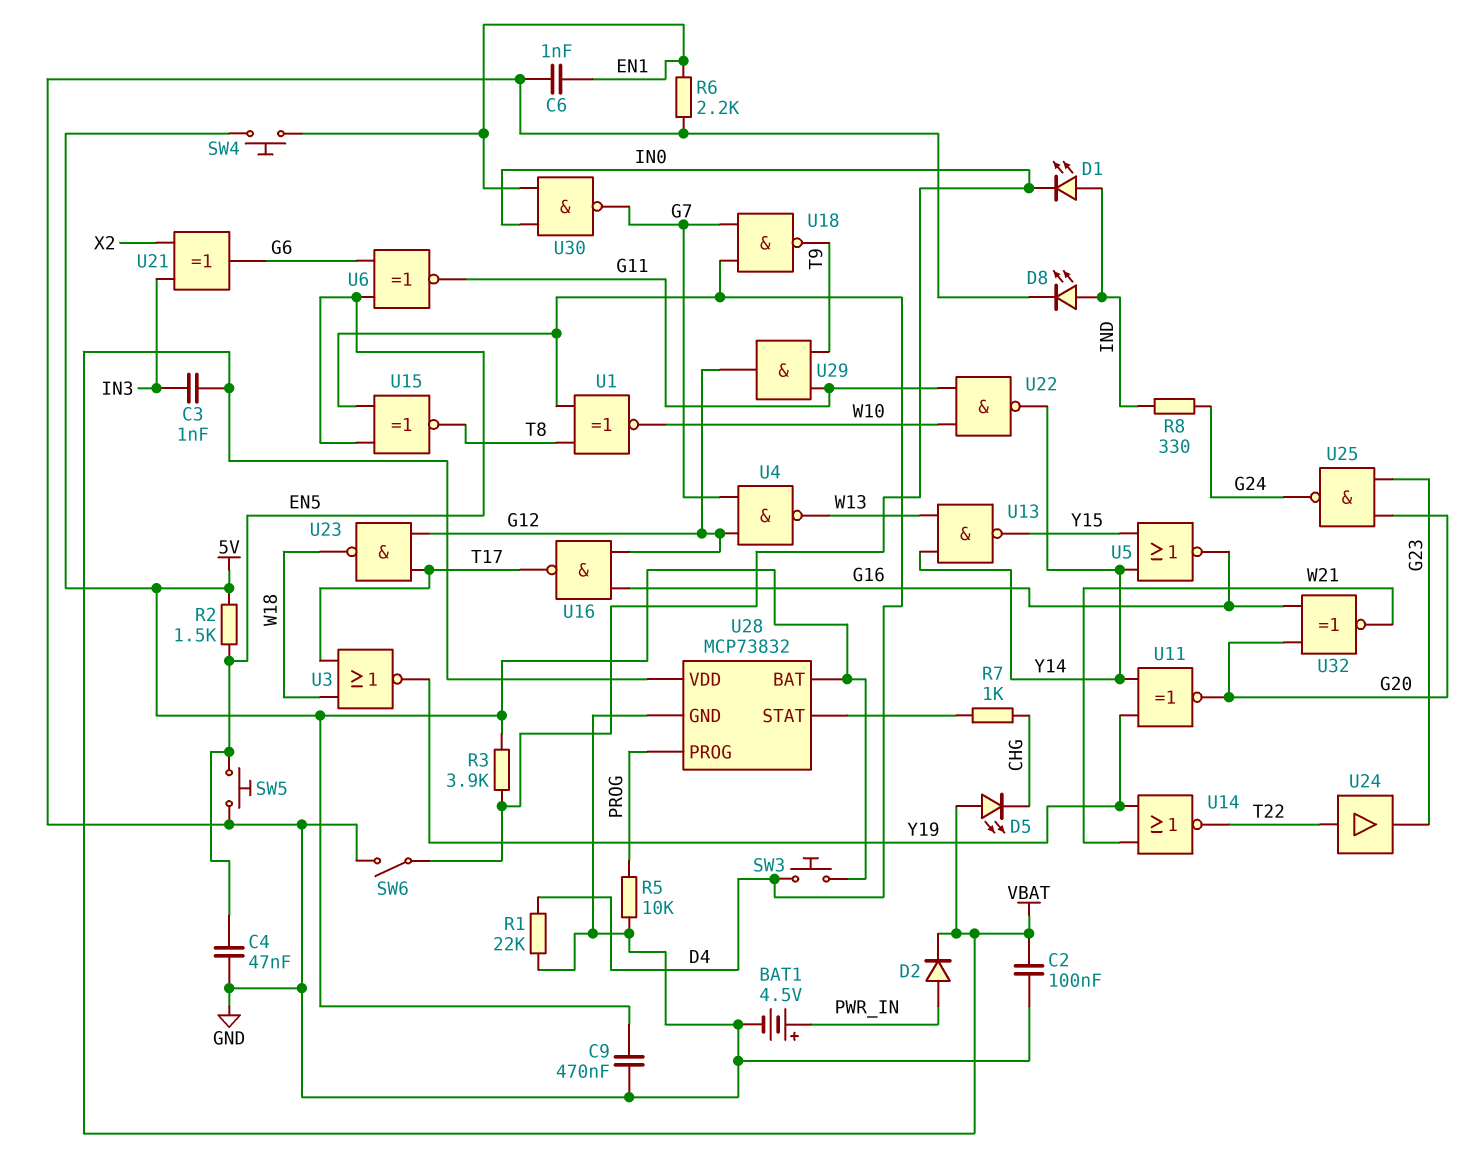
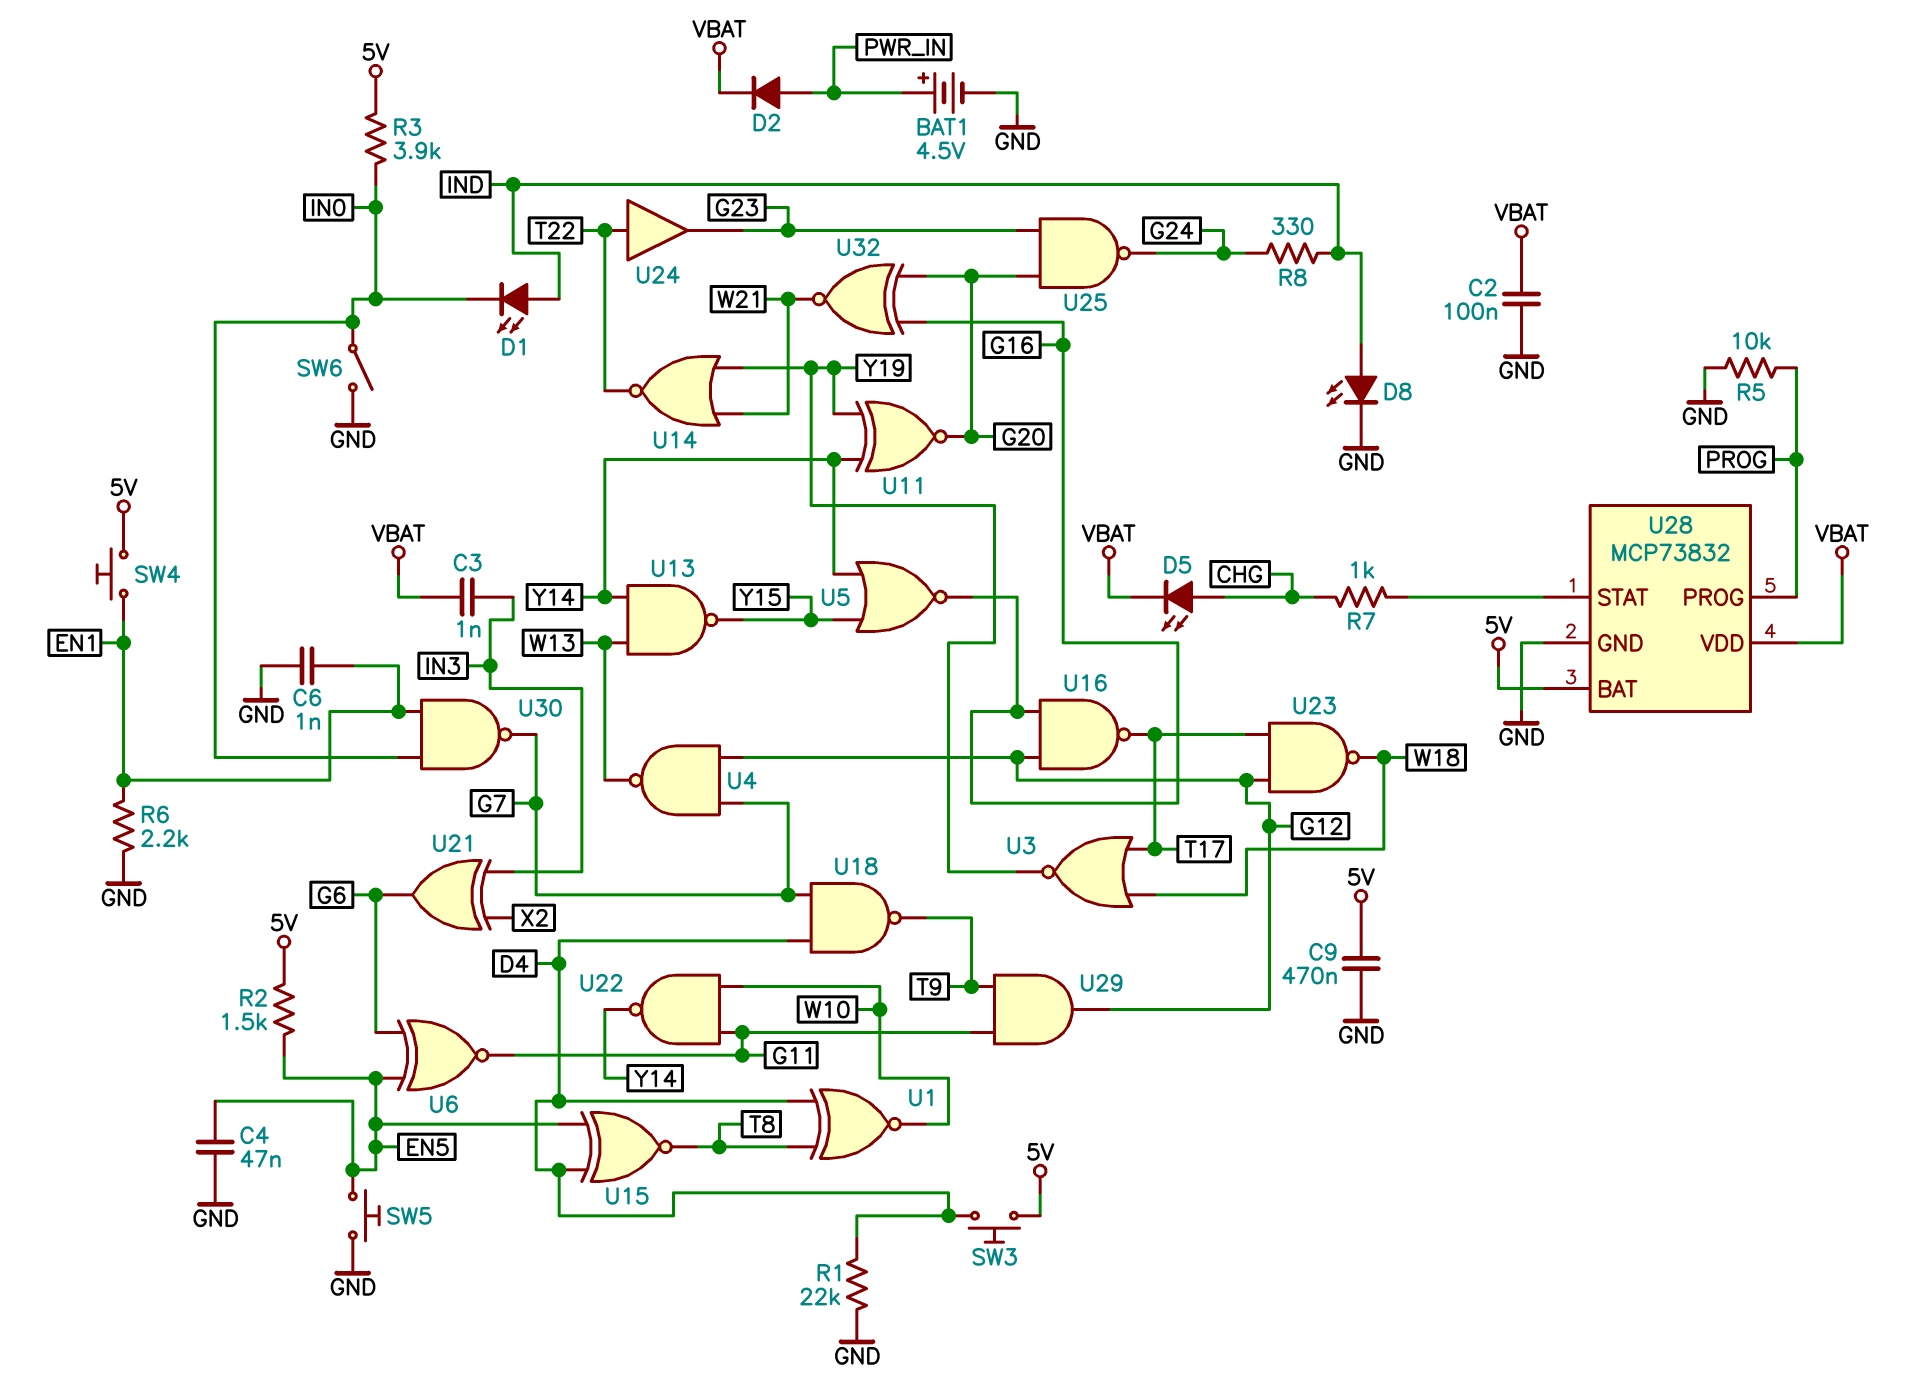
D5: LED (A VBAT, K CHG) -> LED (A CHG, K VBAT)

